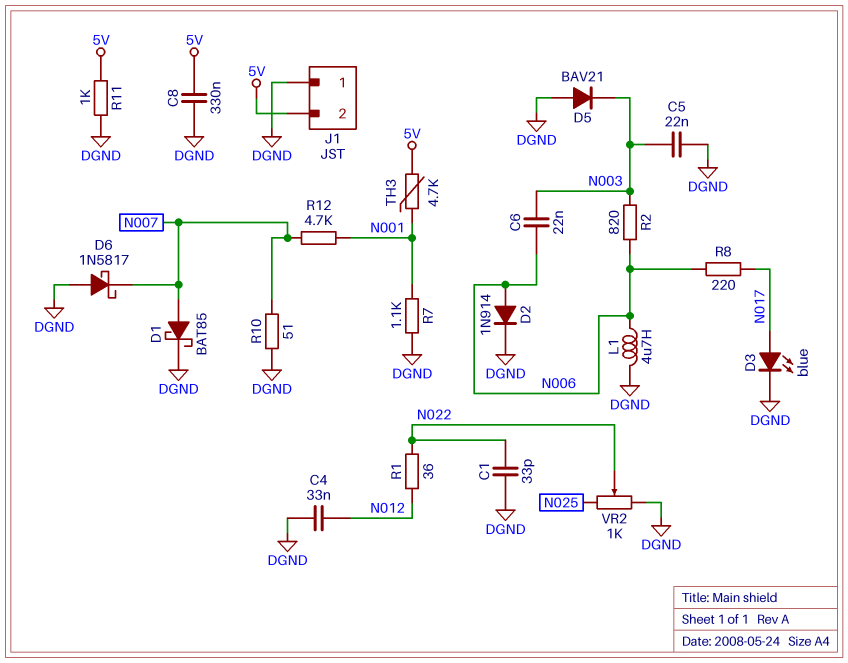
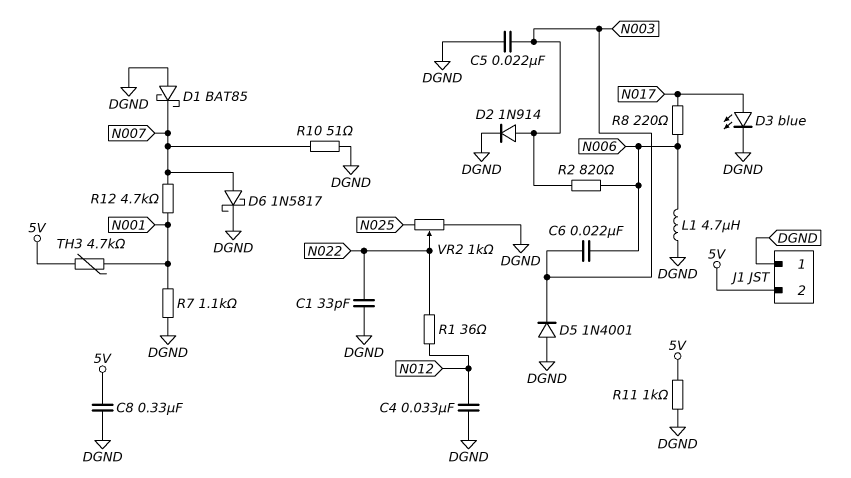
D1: schottky BAT85 (A N007, K DGND) -> schottky BAT85 (A DGND, K N007)
D2: diode 1N914 (A N006, K DGND) -> diode 1N914 (A N003, K DGND)
D5: diode BAV21 (A DGND, K N003) -> diode 1N4001 (A DGND, K N003)
D6: schottky 1N5817 (A DGND, K N007) -> schottky 1N5817 (A N007, K DGND)

